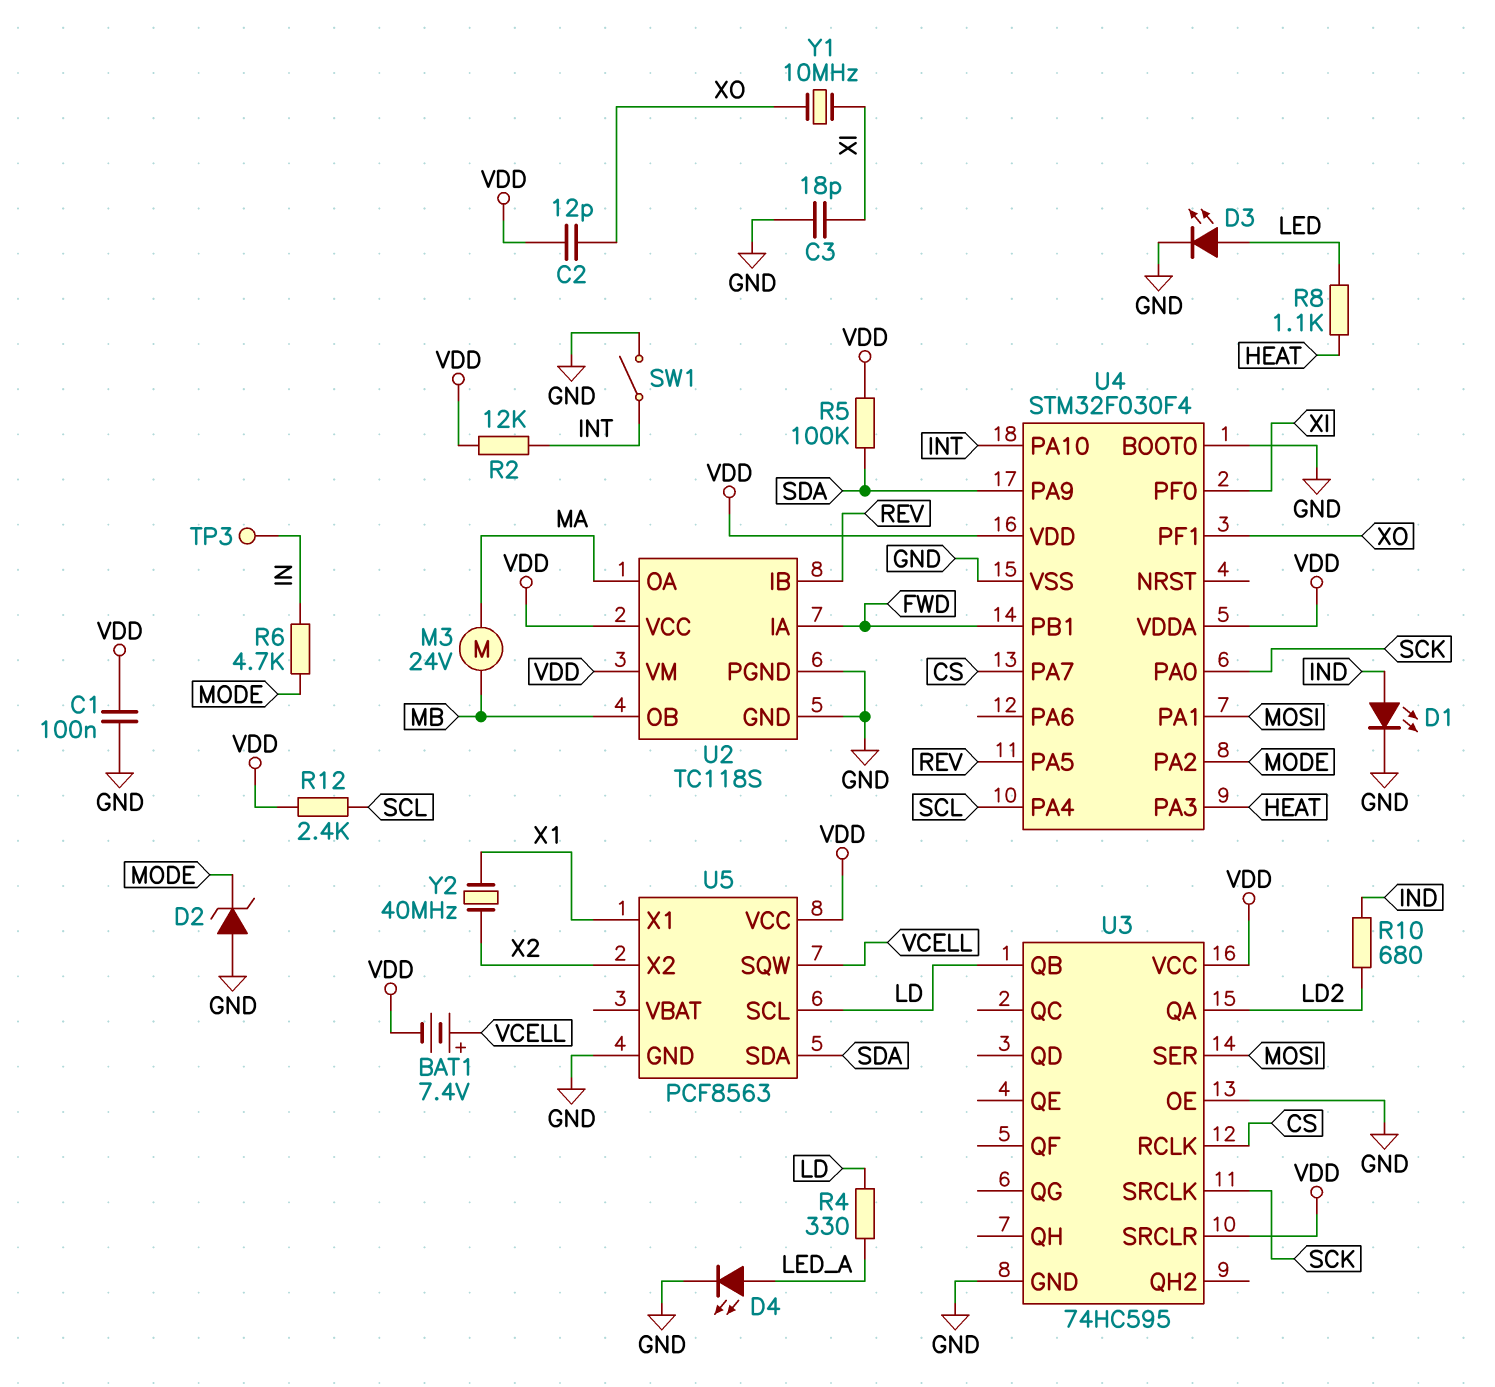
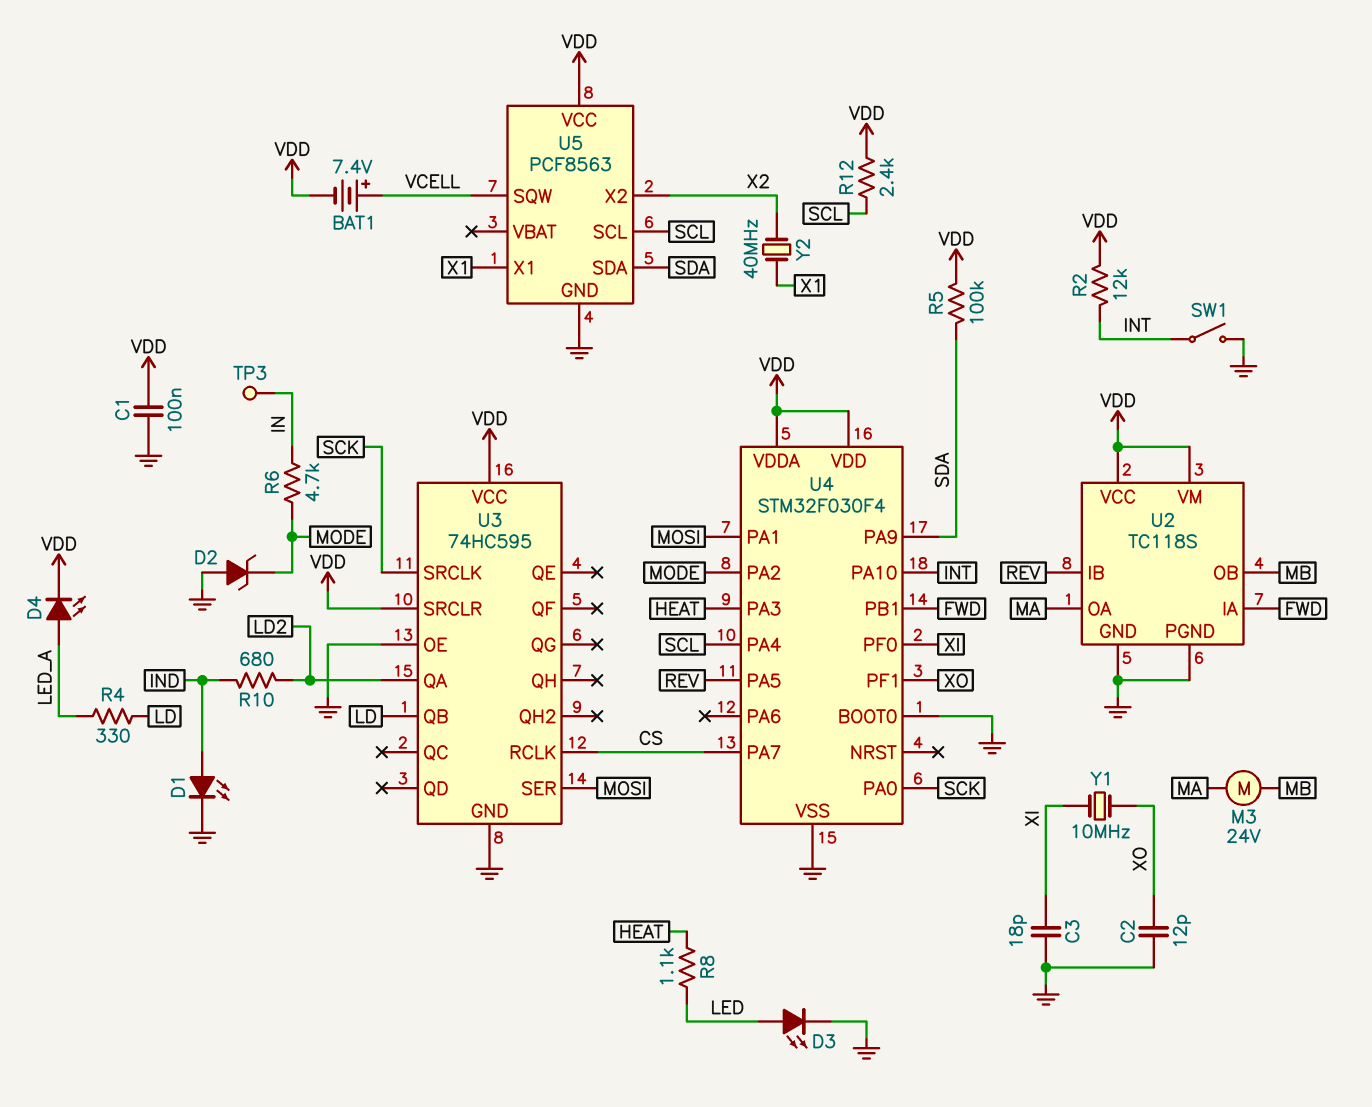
C2: 12pF (VDD, XO) -> 12pF (GND, XO)
D4: LED (A LED_A, K GND) -> LED (A LED_A, K VDD)
U5 pin SCL: LD -> SCL

